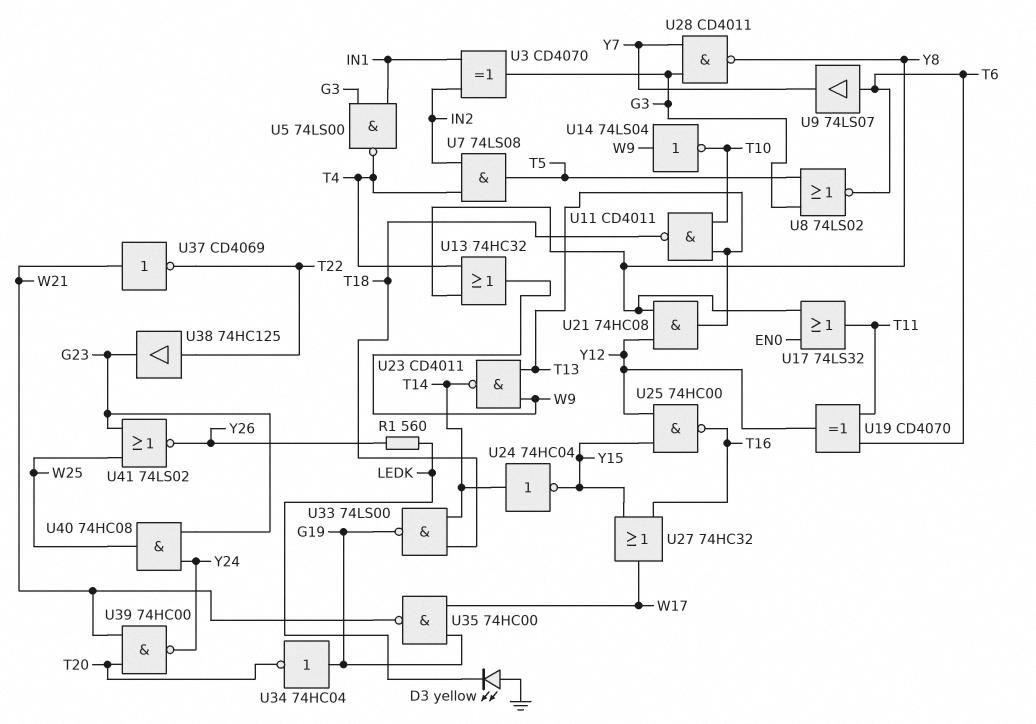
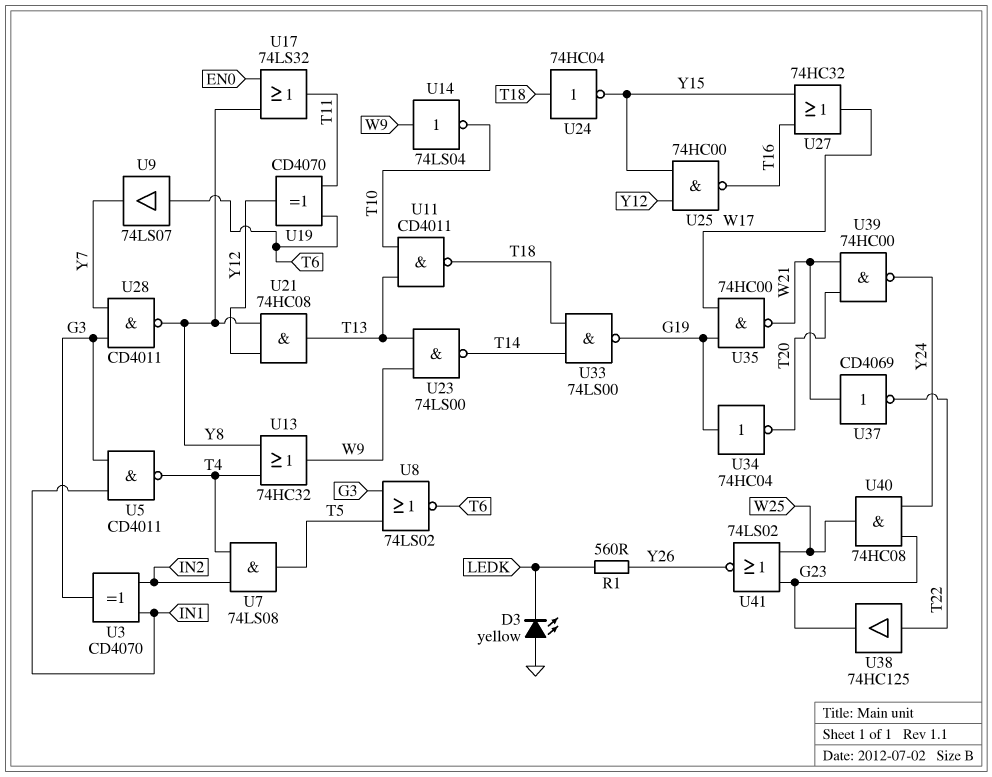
U5: NAND 74LS00 (in G3, in IN1, out T4) -> NAND CD4011 (in G3, in IN1, out T4)
U23: NAND CD4011 (in T13, in W9, out T14) -> NAND 74LS00 (in T13, in W9, out T14)
U24: NOT 74HC04 (in T14, out Y15) -> NOT 74HC04 (in T18, out Y15)

